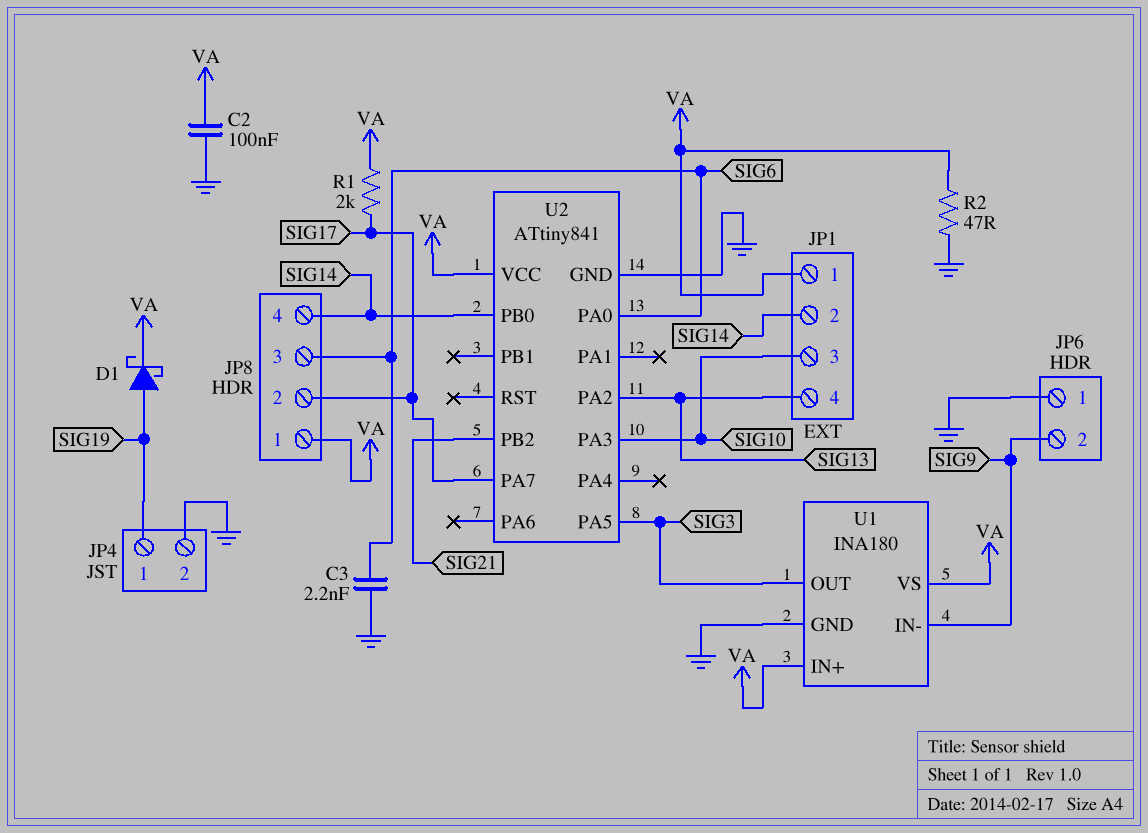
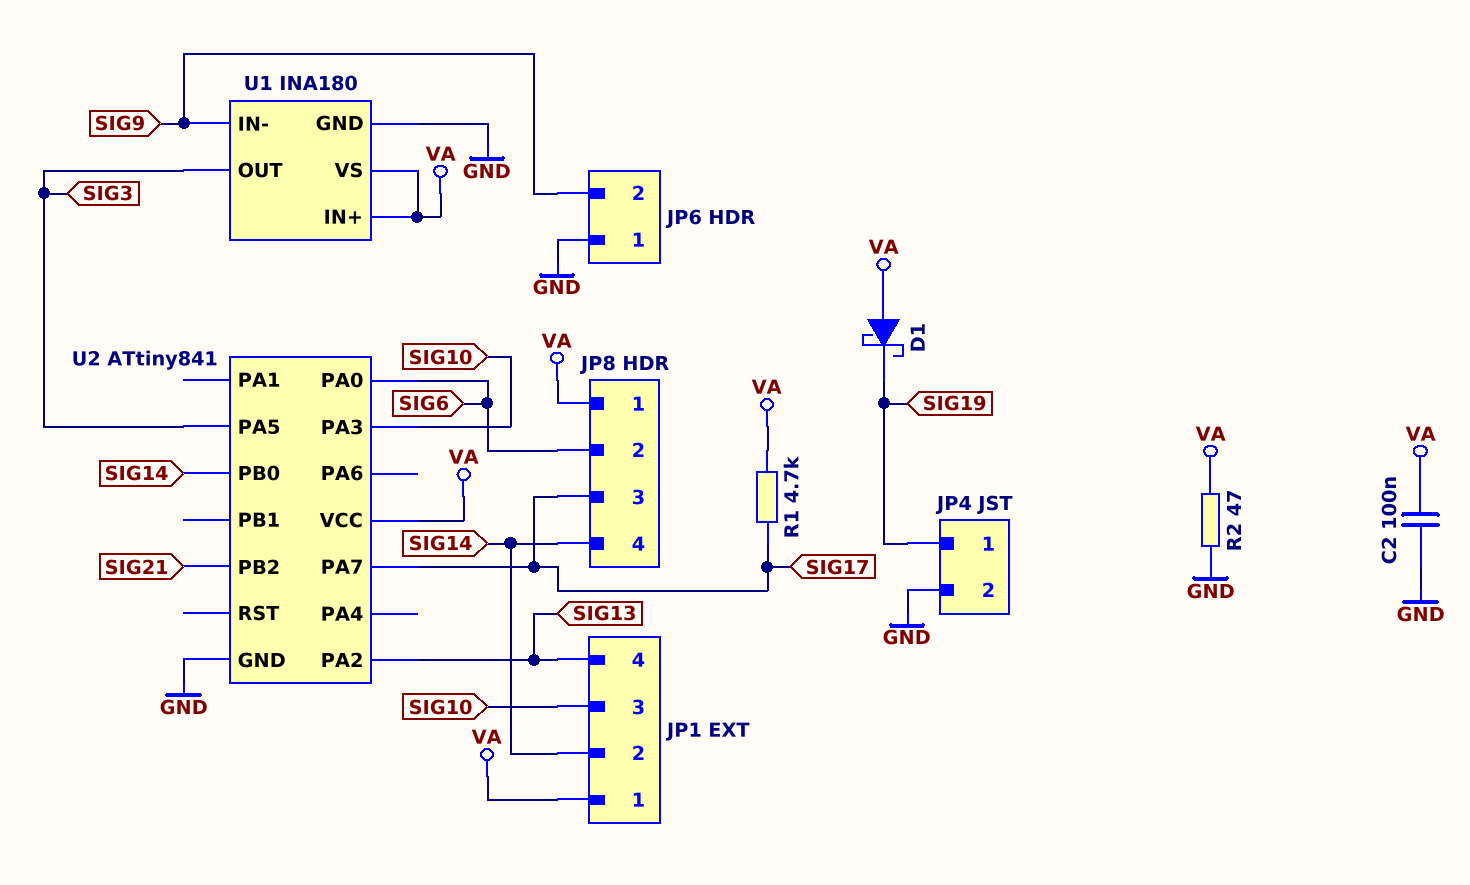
C3: 2.2nF (GND, SIG6) -> none
D1: schottky (A SIG19, K VA) -> schottky (A VA, K SIG19)
JP8 pin 2: SIG17 -> SIG6
JP8 pin 3: SIG6 -> SIG17
R1: 2k (SIG17, VA) -> 4.7k (SIG17, VA)

